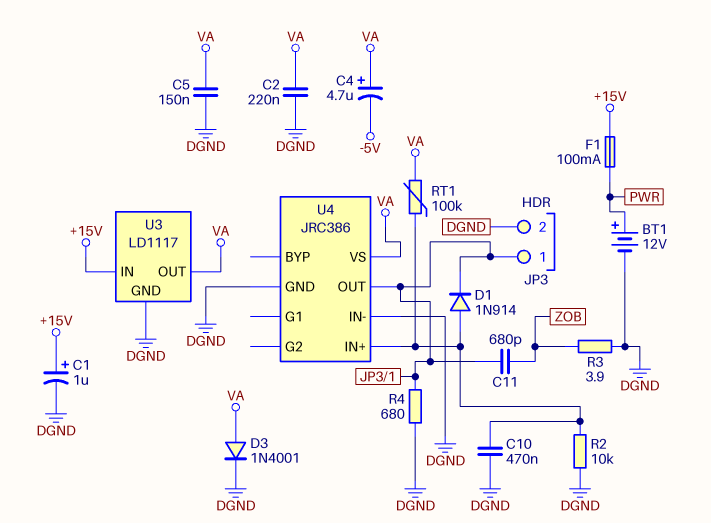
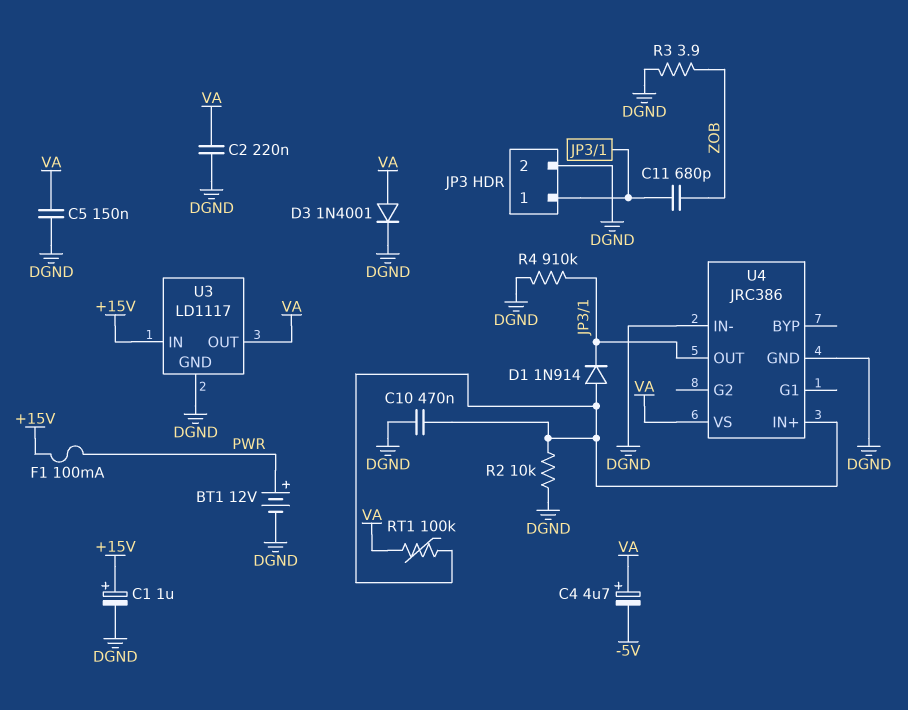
R4: 680 (DGND, JP3/1) -> 910k (DGND, JP3/1)

